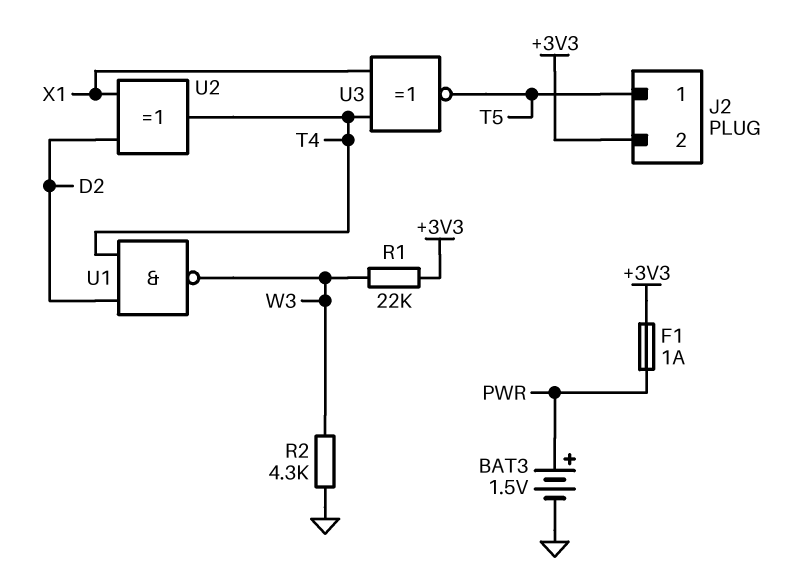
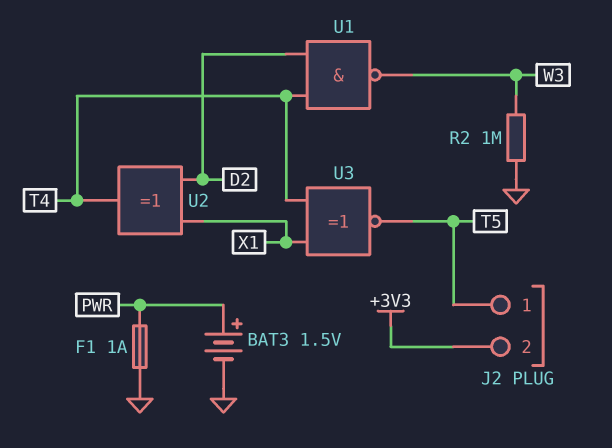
F1: 1A (+3V3, PWR) -> 1A (GND, PWR)
R1: 22k (+3V3, W3) -> none
R2: 4.3k (GND, W3) -> 1M (GND, W3)

